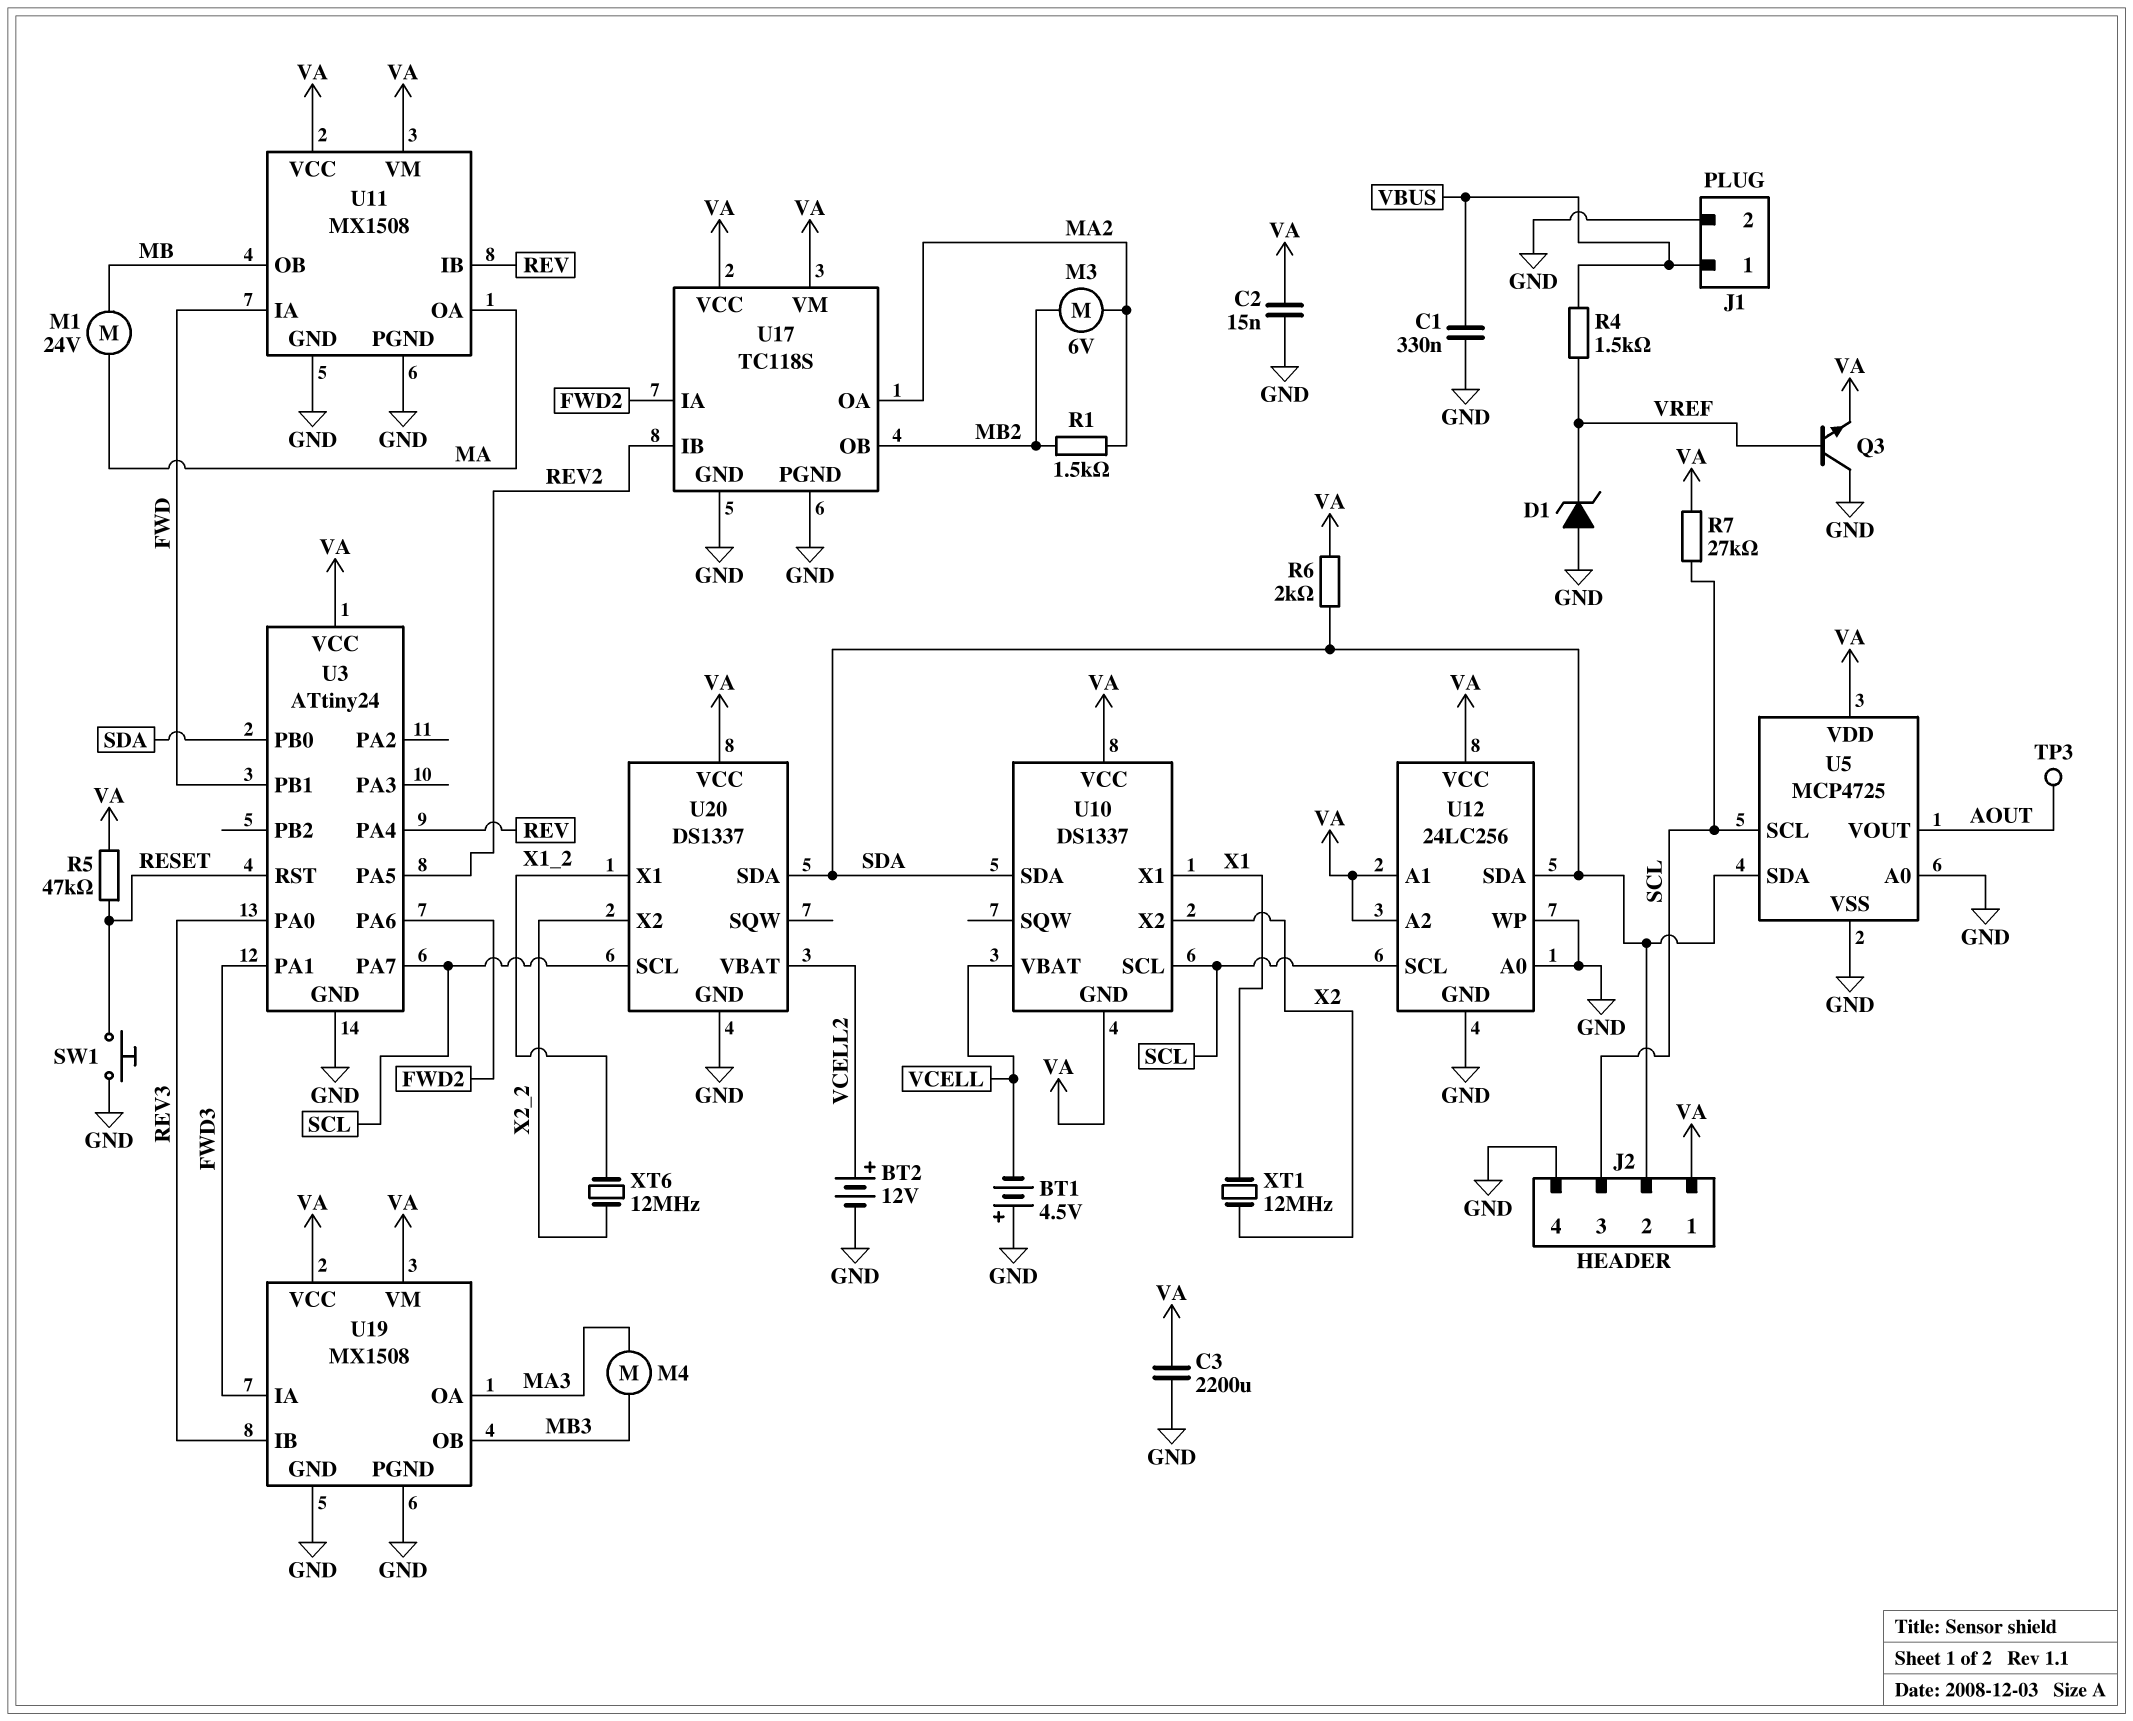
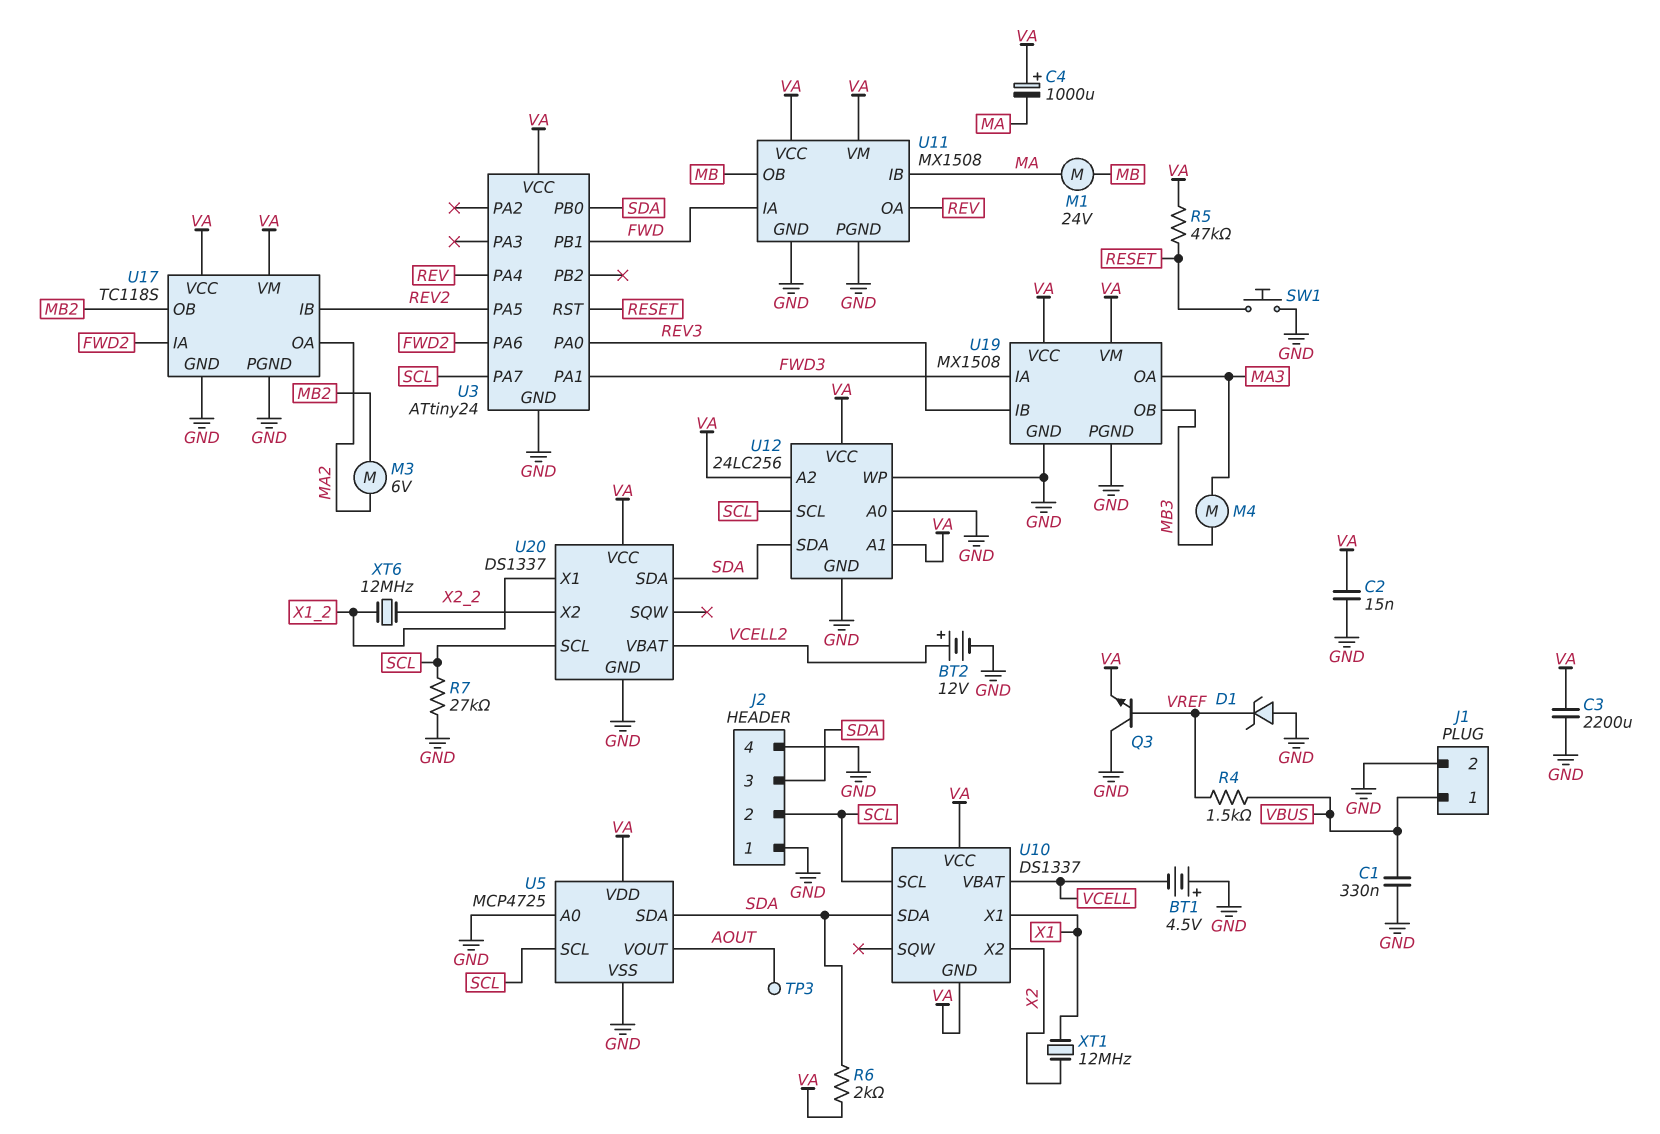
C4: none -> 1000uF (plus VA, minus MA)
J2 pin 1: VA -> GND
J2 pin 2: SDA -> SCL
J2 pin 3: SCL -> SDA
R1: 1.5k (MA2, MB2) -> none
R7: 27k (SCL, VA) -> 27k (GND, SCL)
U11 pin IB: REV -> MA
U11 pin OA: MA -> REV

